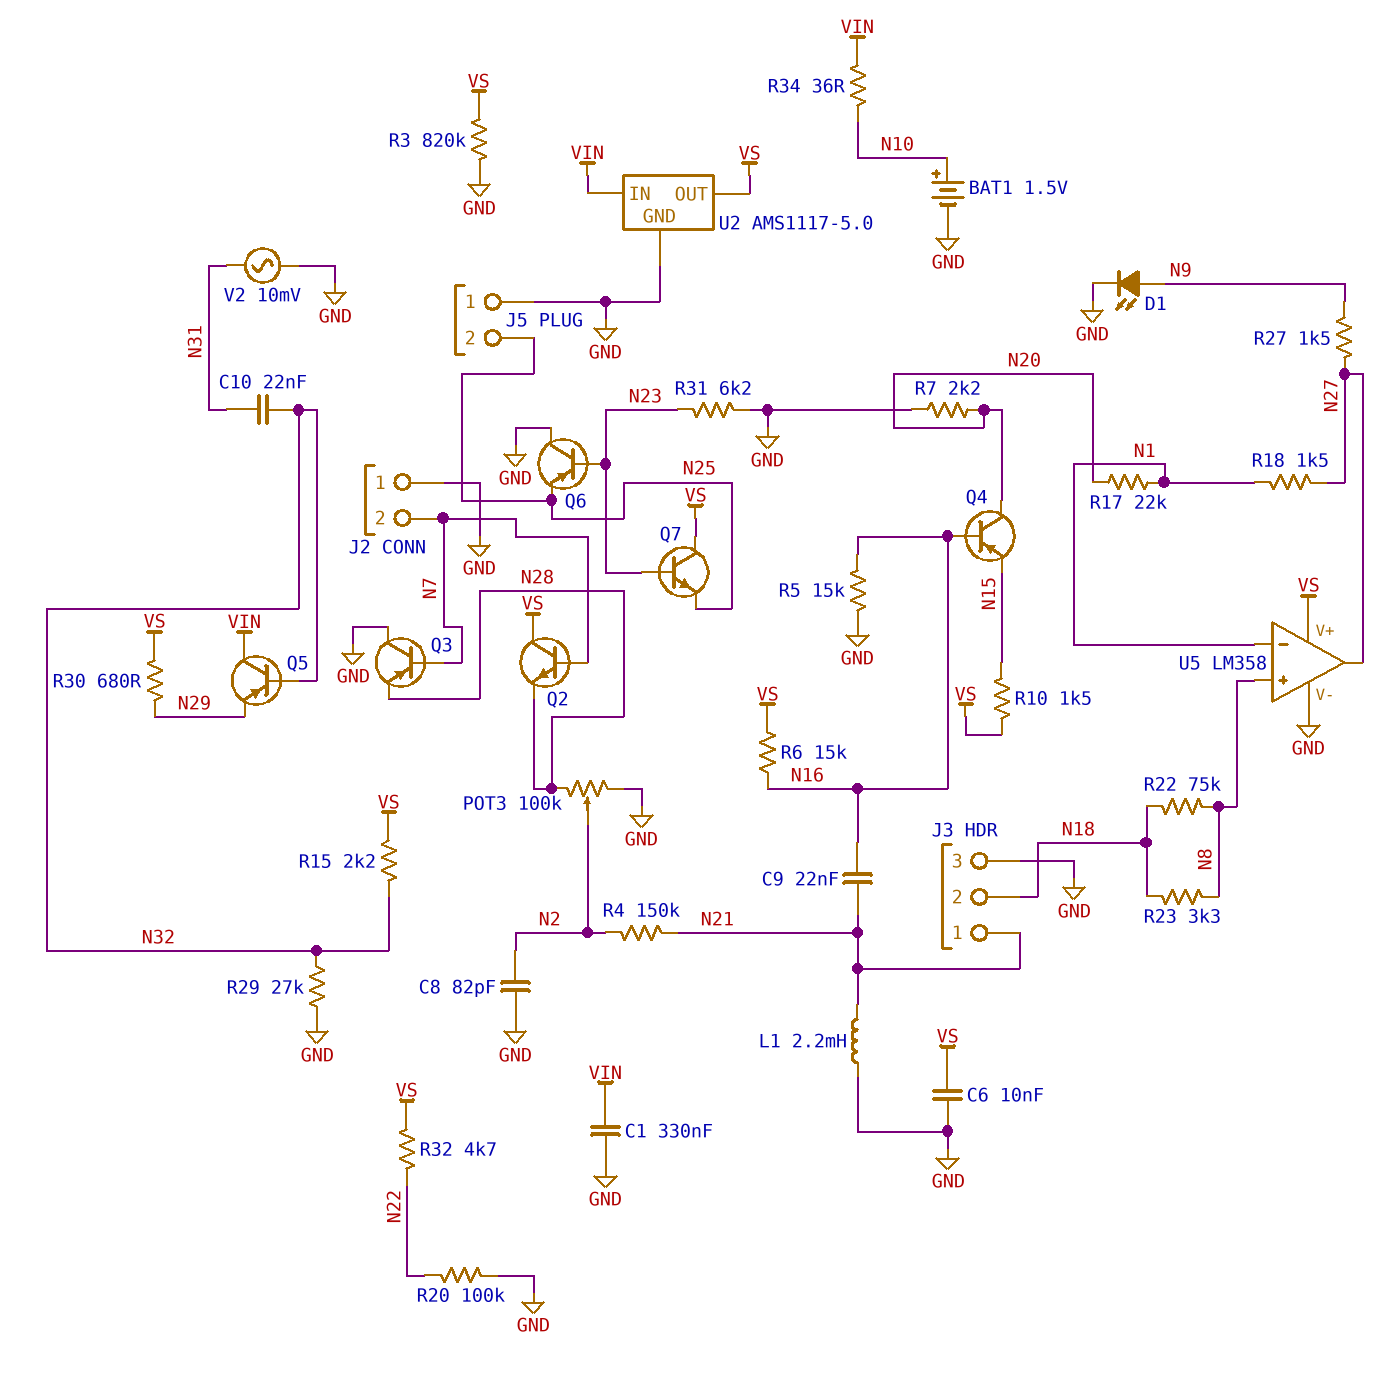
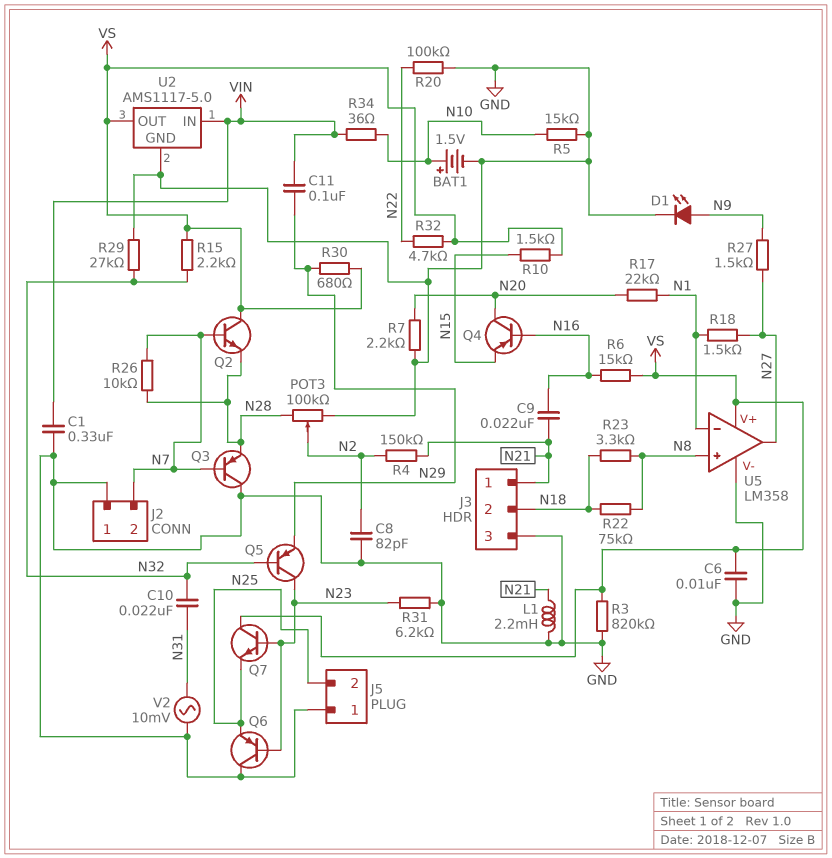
C11: none -> 100nF (N29, VIN)
Q5: PNP (B N32, C VIN, E N29) -> PNP (B N32, C N23, E N29)
R5: 15k (GND, N16) -> 15k (GND, N10)
R26: none -> 10k (N7, N28)

